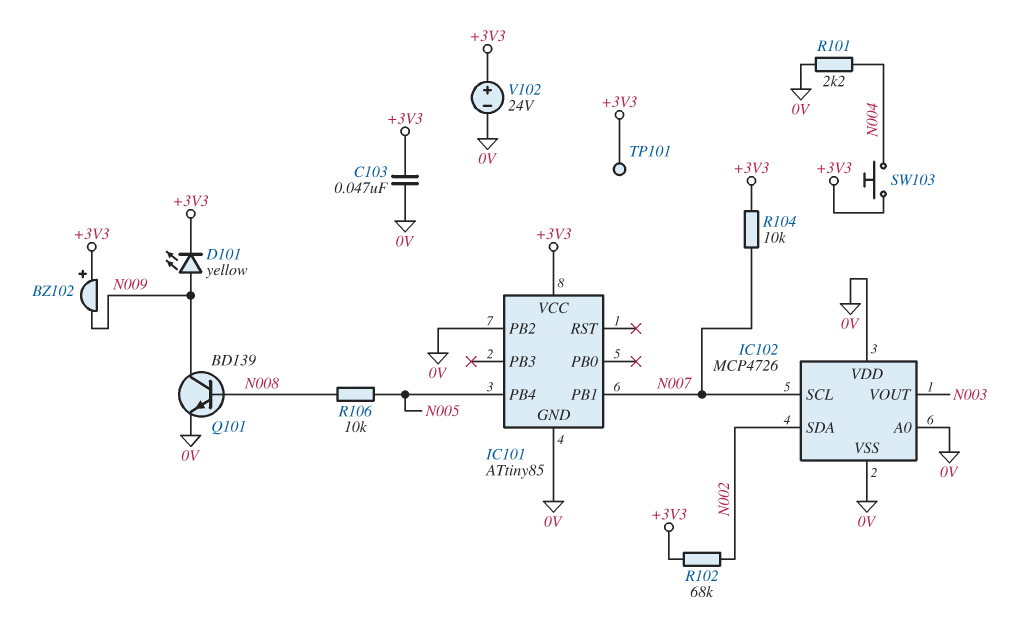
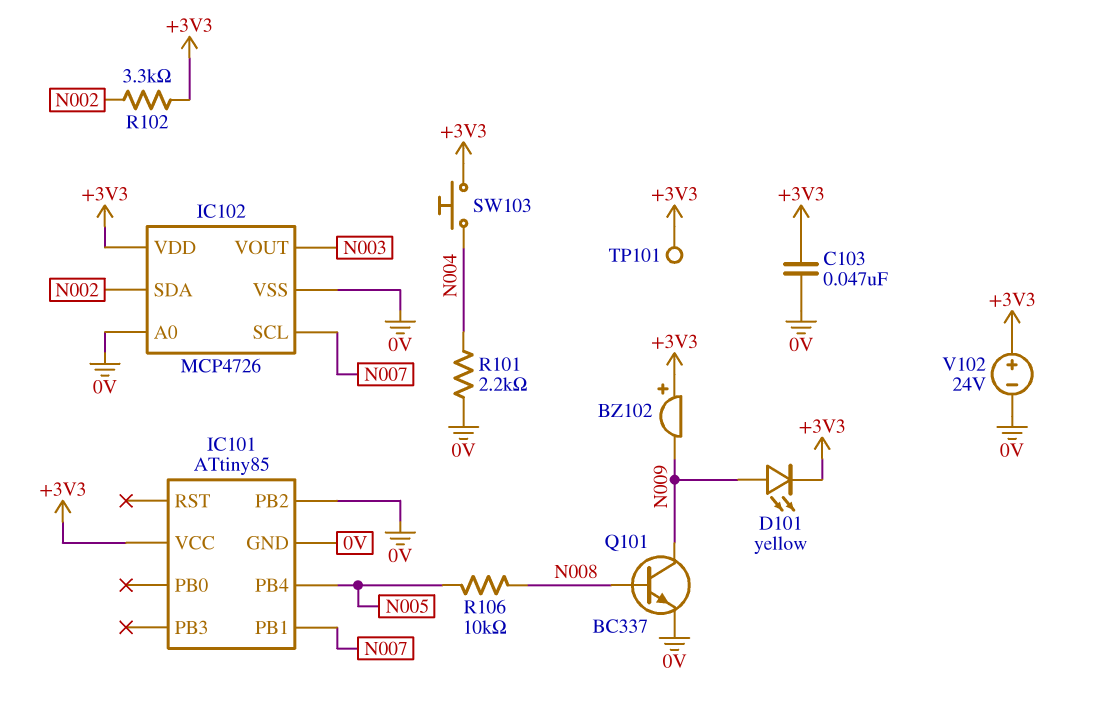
IC102 pin VDD: 0V -> +3V3
Q101: NPN BD139 (B N008, C N009, E 0V) -> NPN BC337 (B N008, C N009, E 0V)
R102: 68k (+3V3, N002) -> 3.3k (+3V3, N002)
R104: 10k (+3V3, N007) -> none

